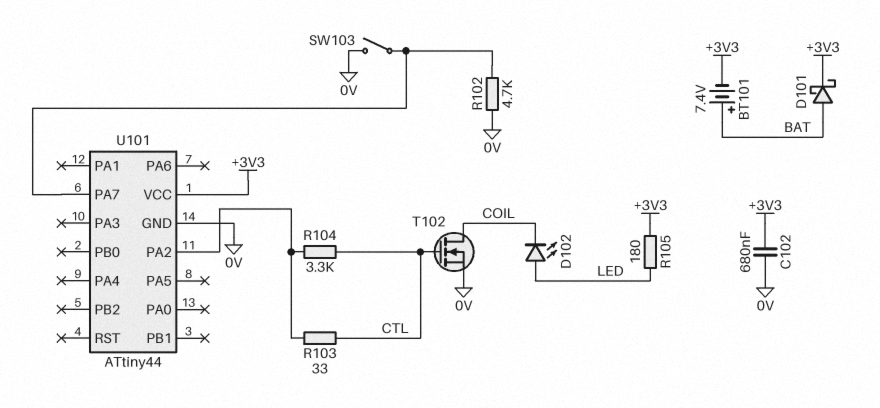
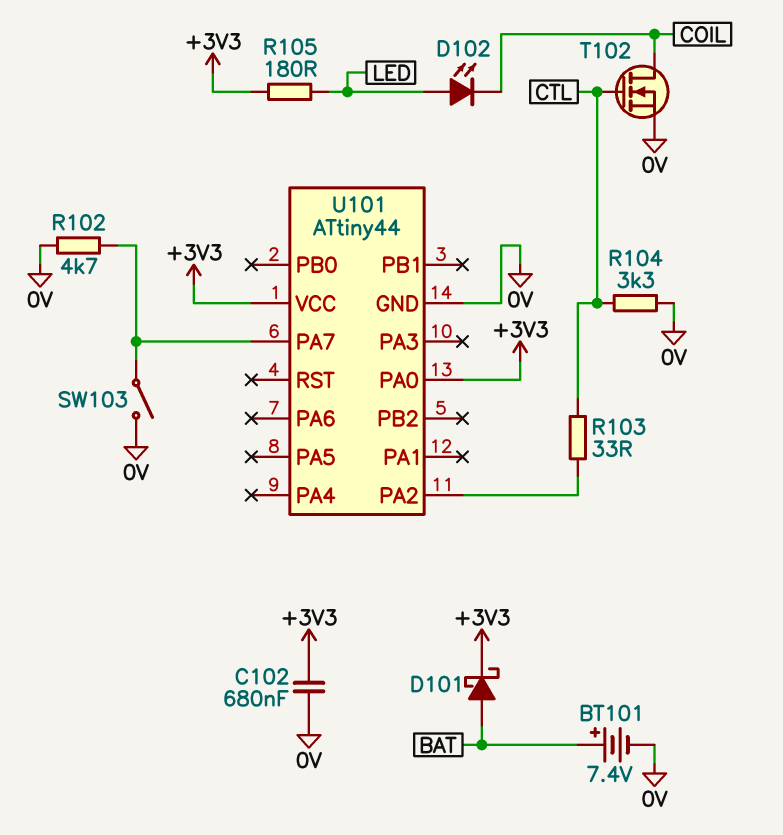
BT101: 7.4V (plus BAT, minus +3V3) -> 7.4V (plus BAT, minus 0V)
R104: 3.3k (CTL, U101/PA2) -> 3.3k (0V, CTL)
U101 pin PA0: none -> +3V3

